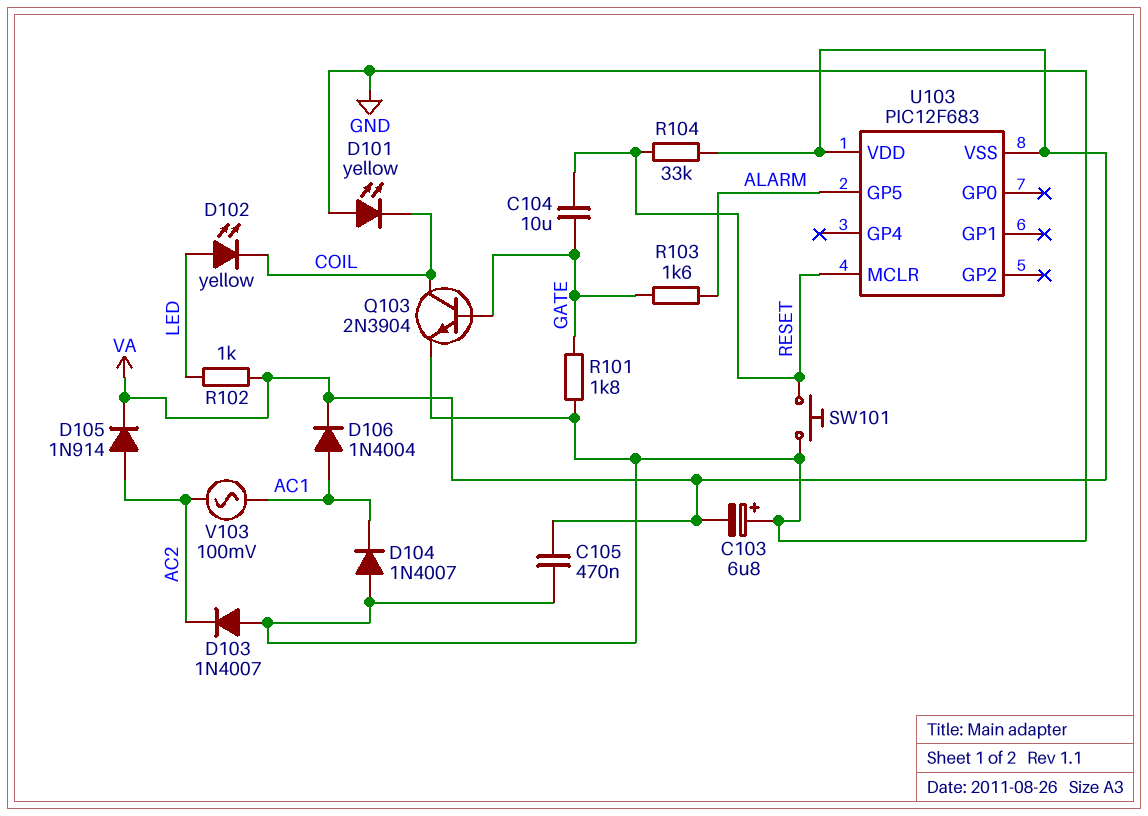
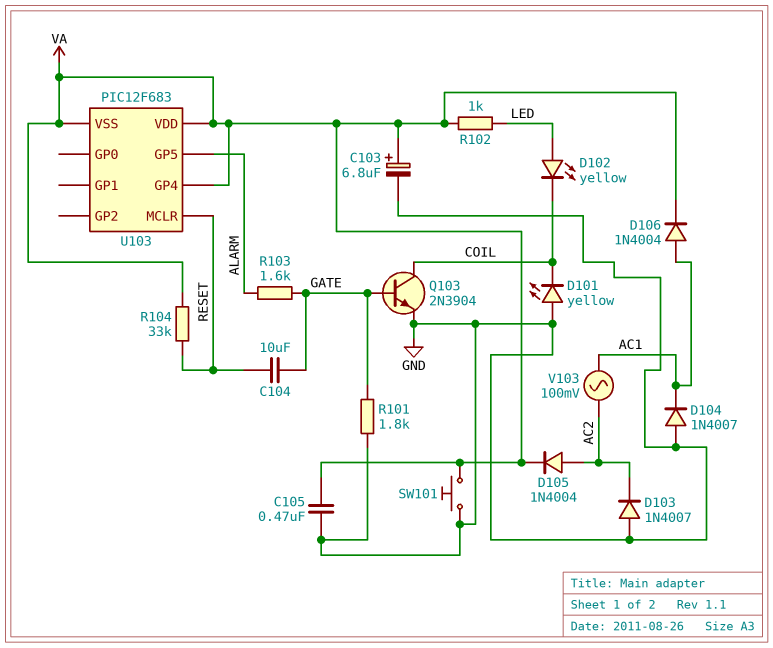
C103: 6.8uF (plus GND, minus VA) -> 6.8uF (plus VA, minus GND)
D105: diode 1N914 (A AC2, K VA) -> diode 1N4004 (A AC2, K VA)
SW101: button (GND, RESET) -> button (GND, VA)
U103 pin GP4: none -> VA

